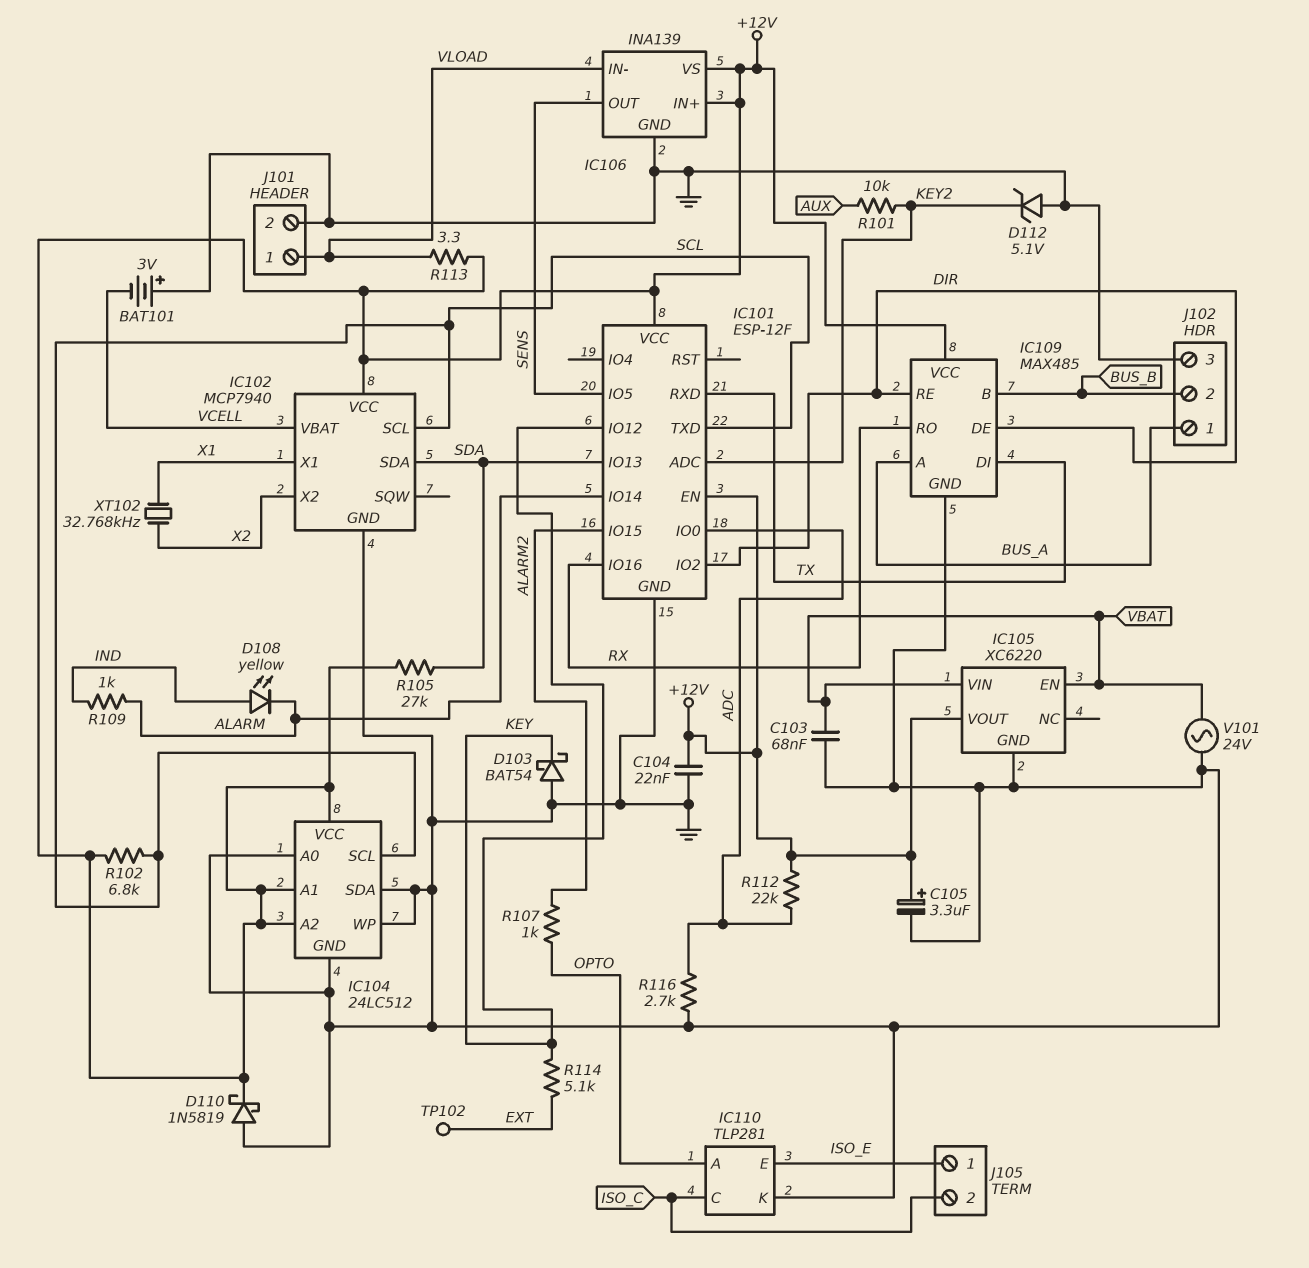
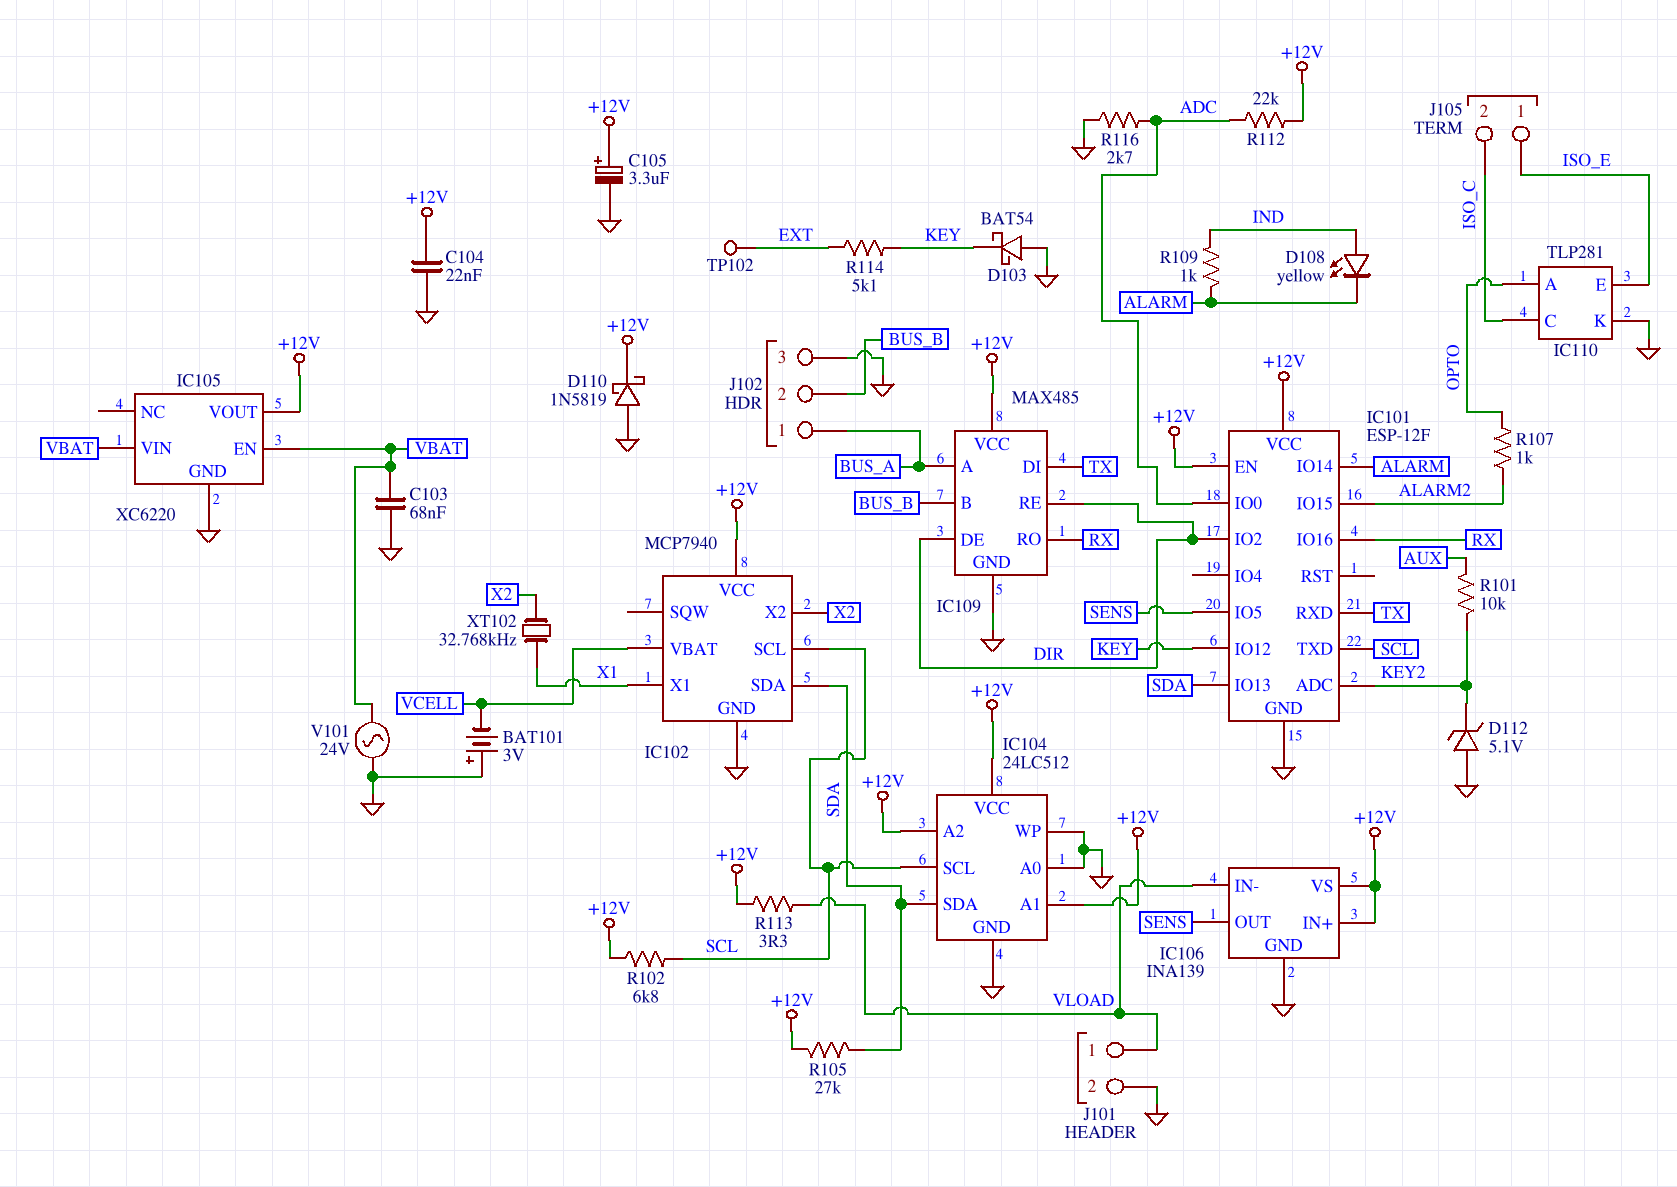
IC104 pin SDA: GND -> SDA

